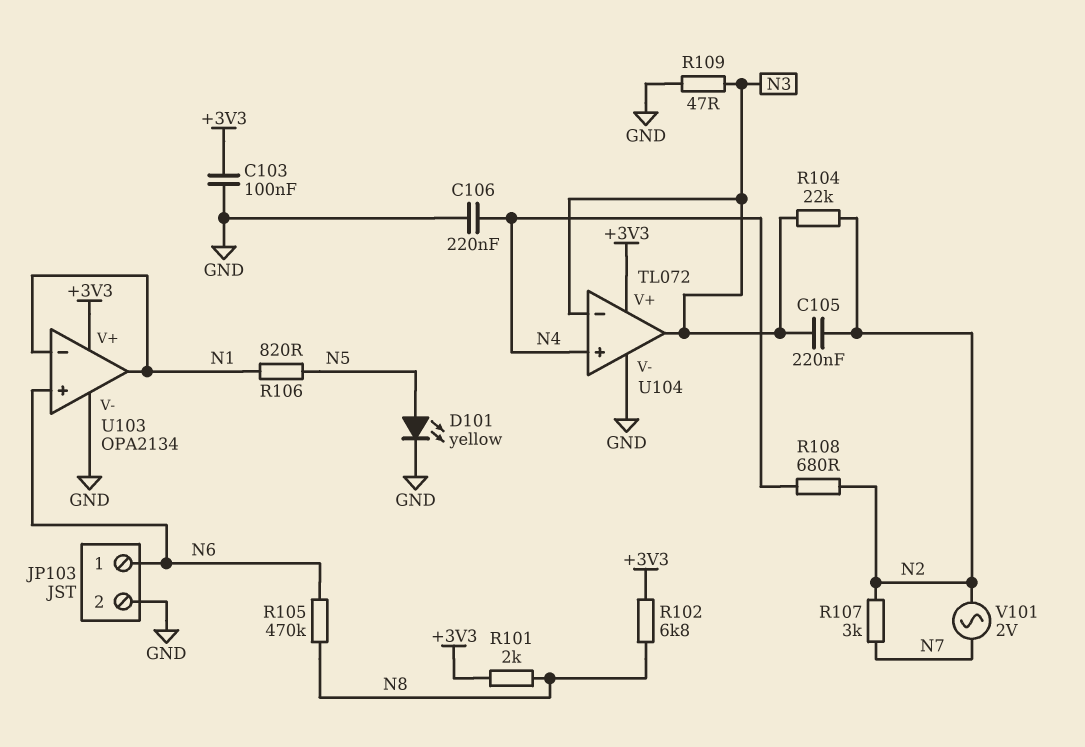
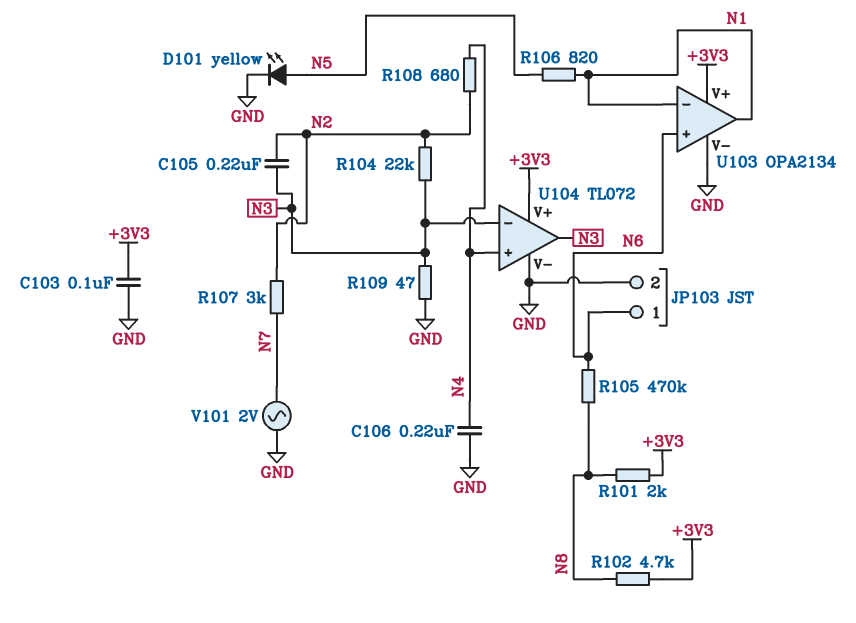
R102: 6.8k (+3V3, N8) -> 4.7k (+3V3, N8)
V101: AC 2V (N2, N7) -> AC 2V (GND, N7)

